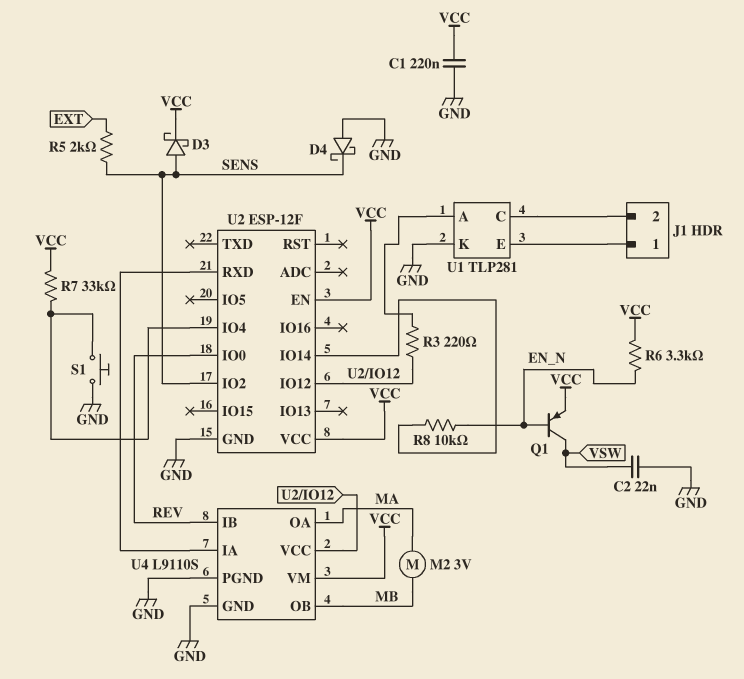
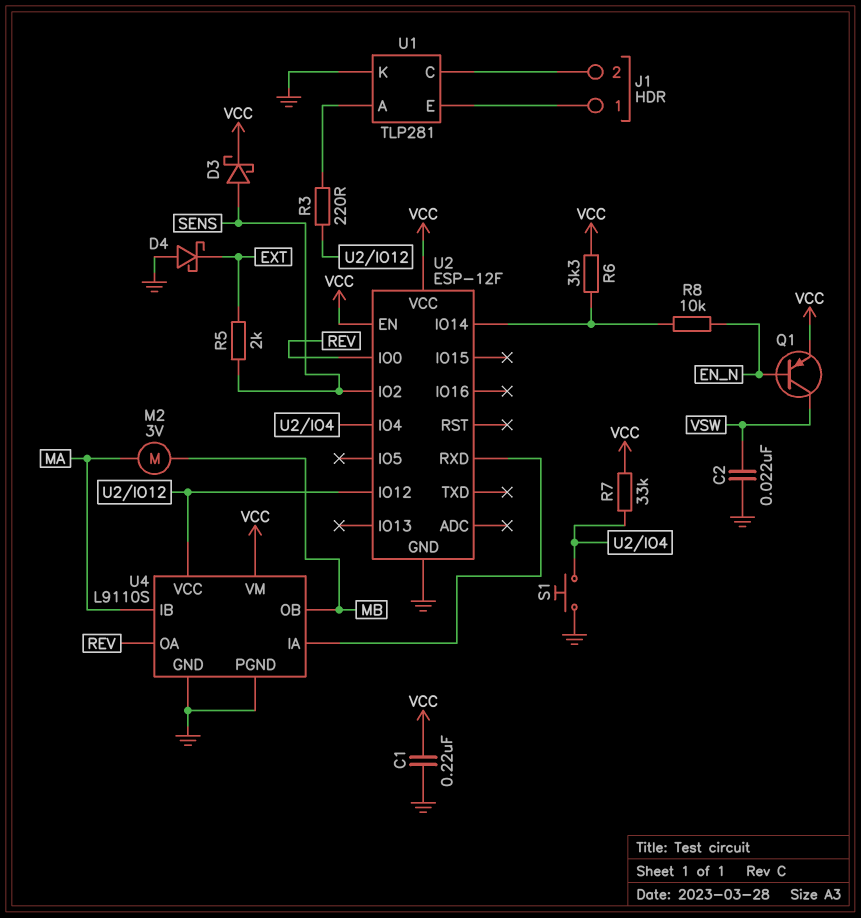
D4: schottky (A GND, K SENS) -> schottky (A GND, K EXT)
R6: 3.3k (EN_N, VCC) -> 3.3k (U2/IO14, VCC)
U4 pin IB: REV -> MA
U4 pin OA: MA -> REV

